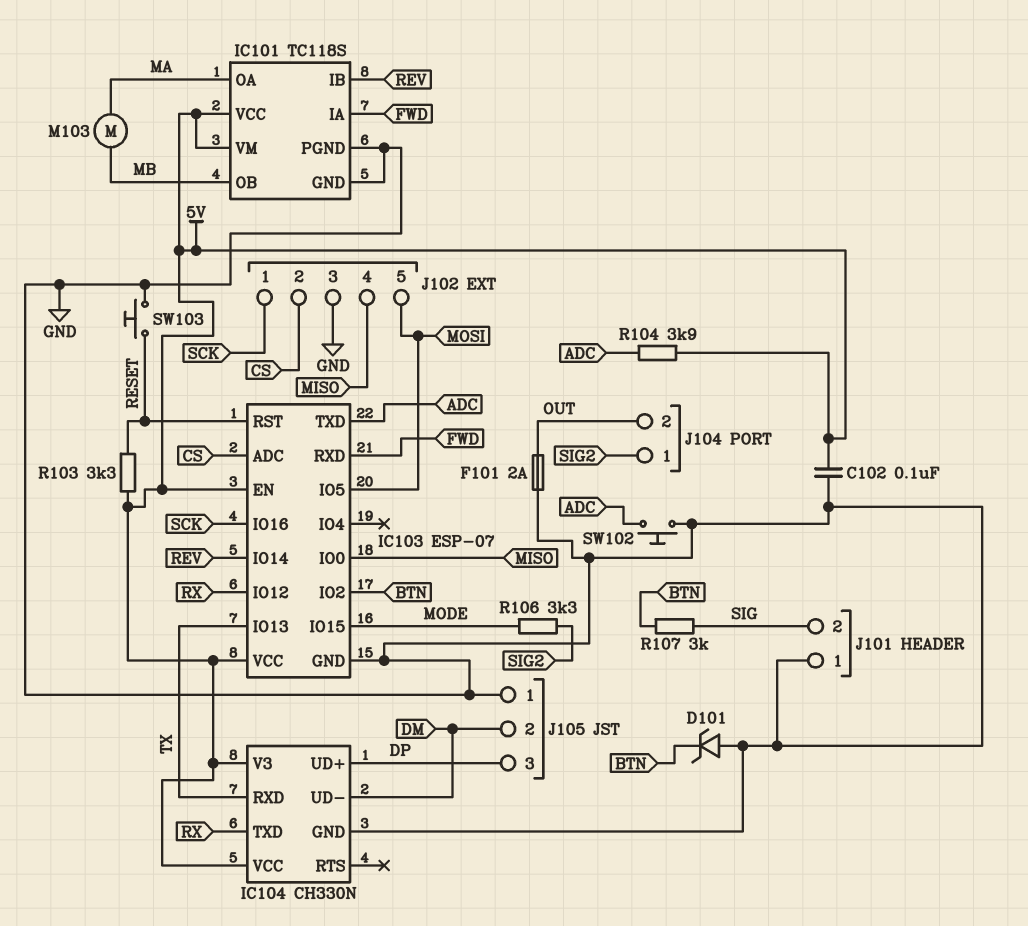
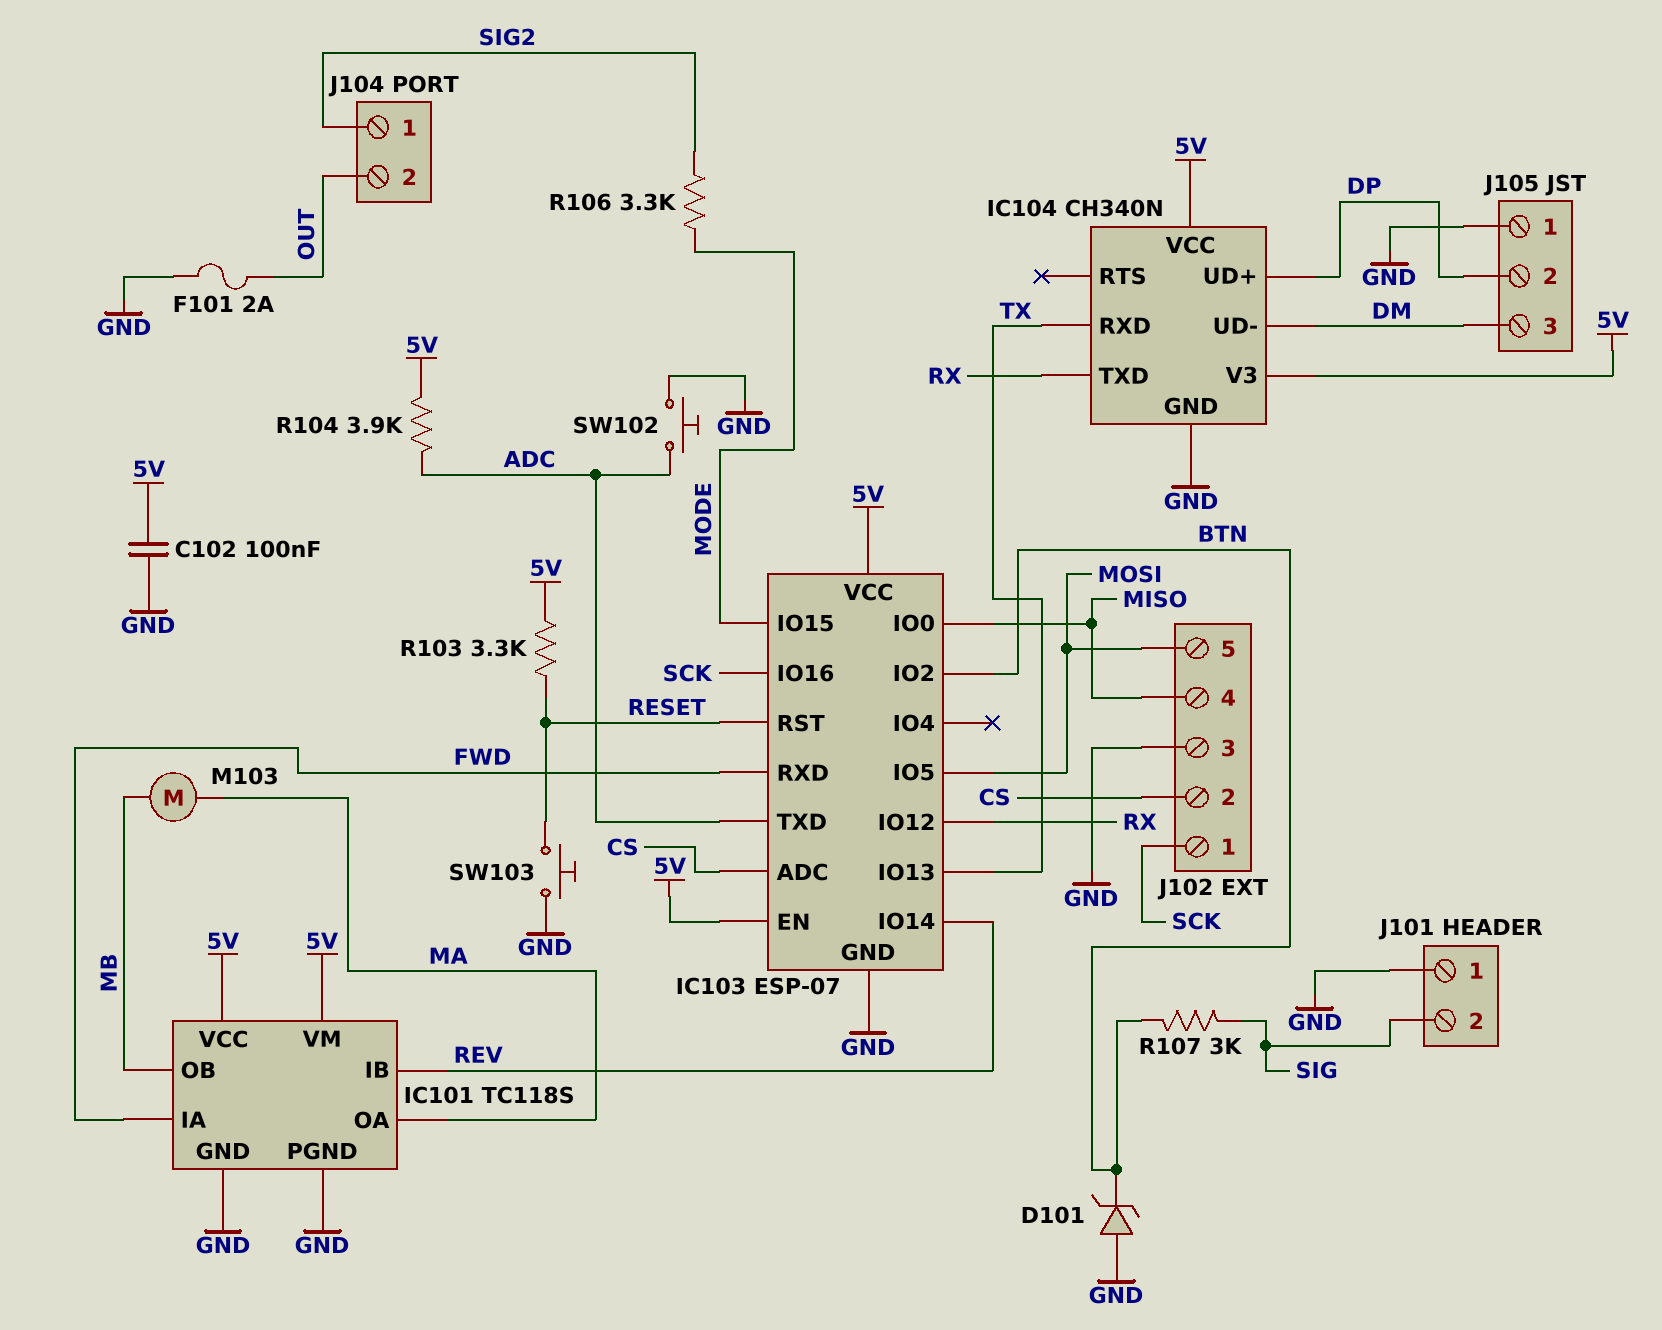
IC104: CH330N -> CH340N
J105 pin 2: DM -> DP
J105 pin 3: DP -> DM

